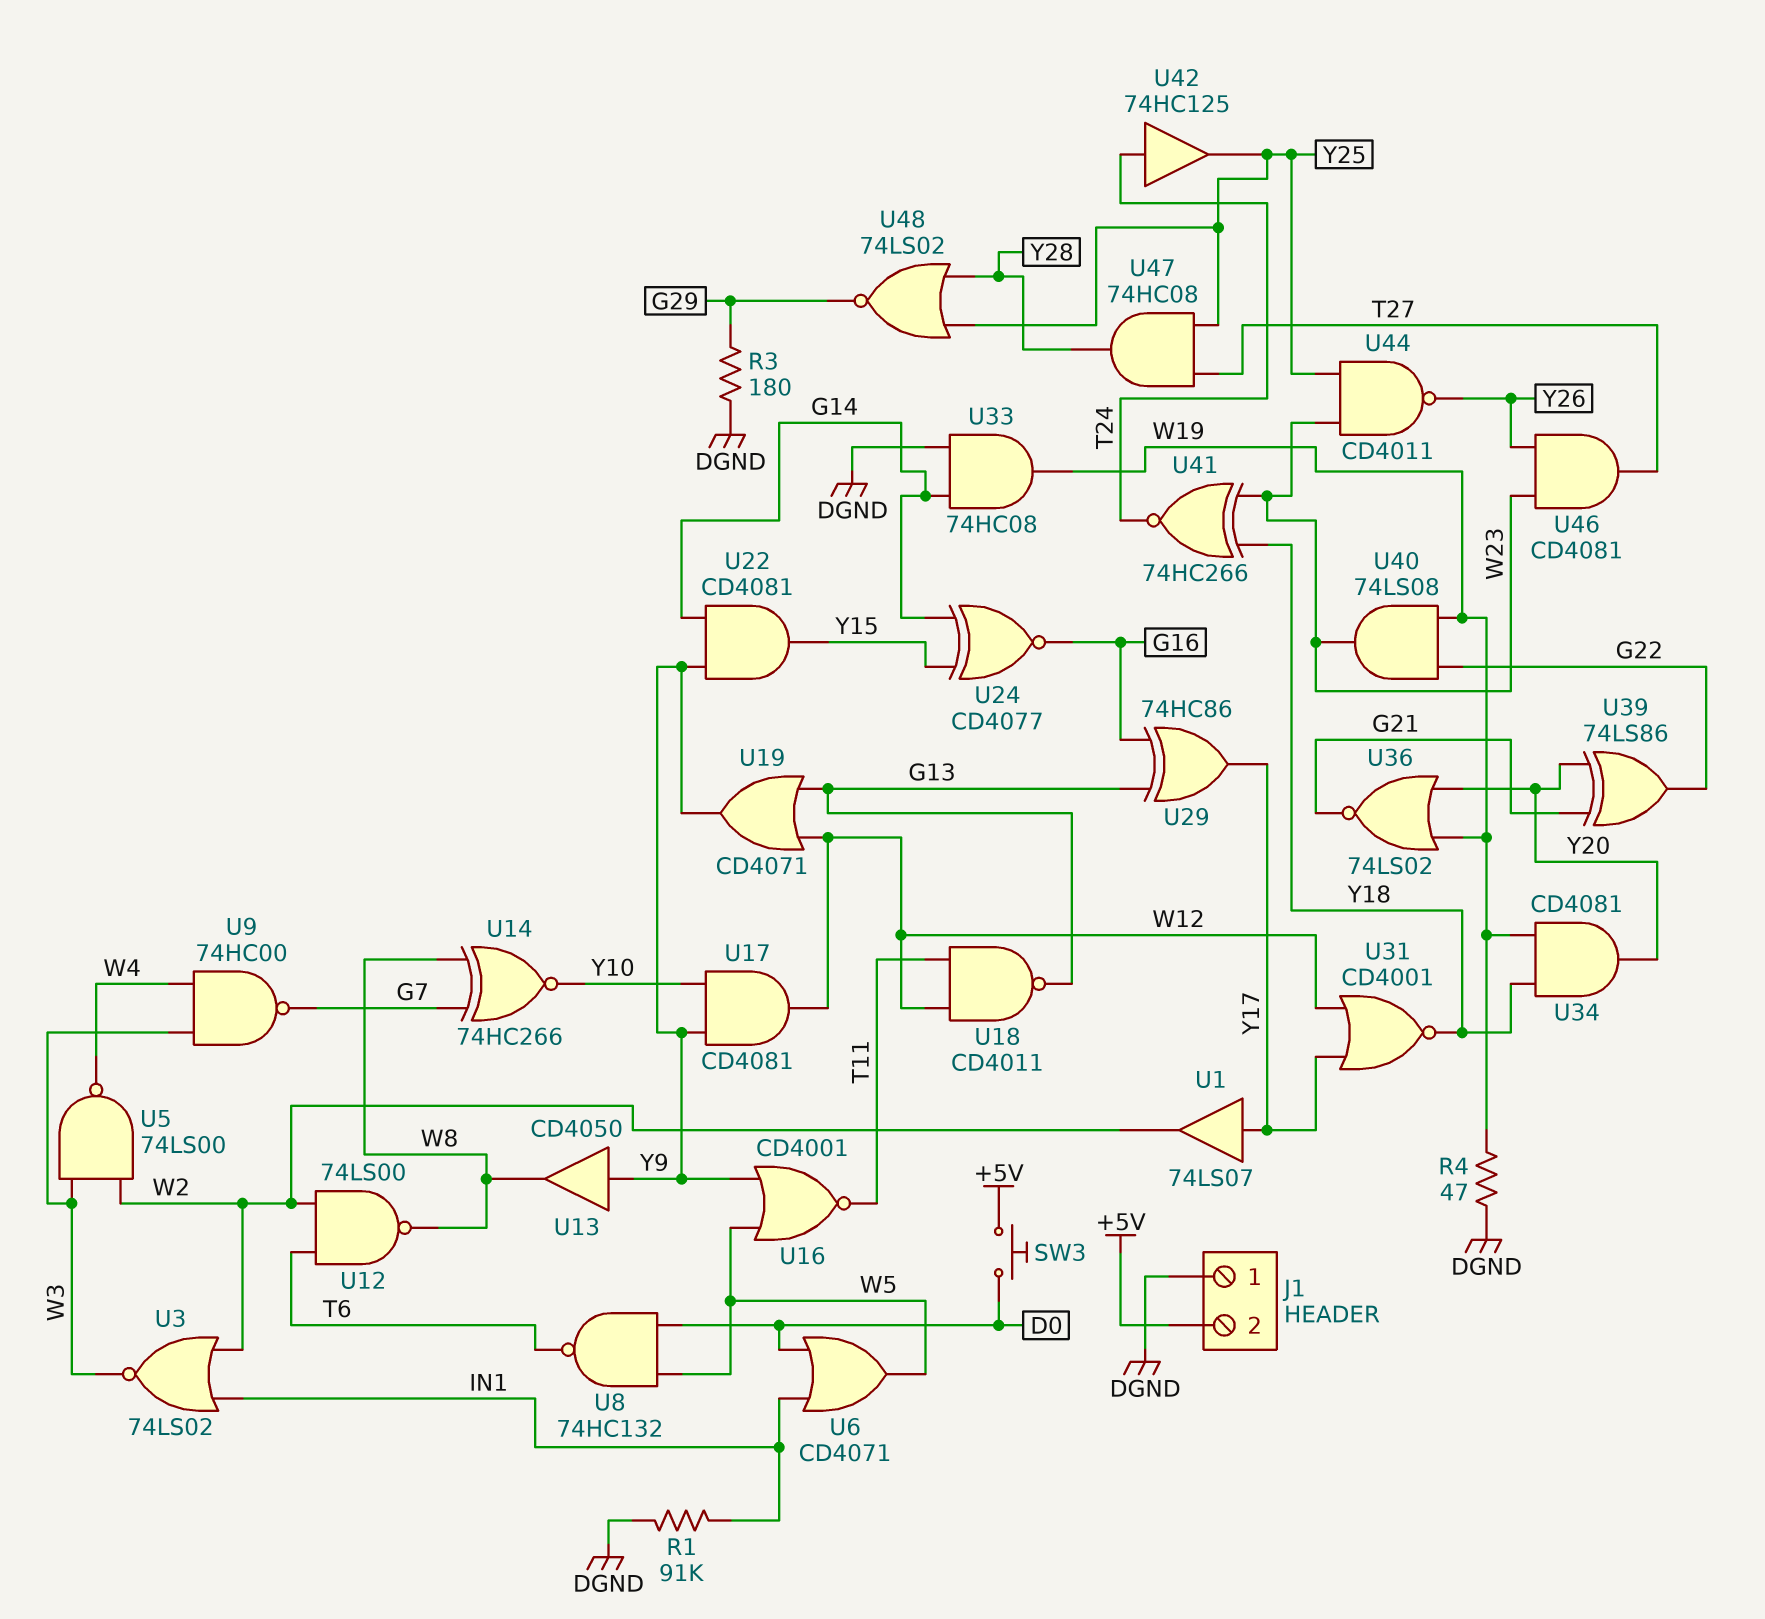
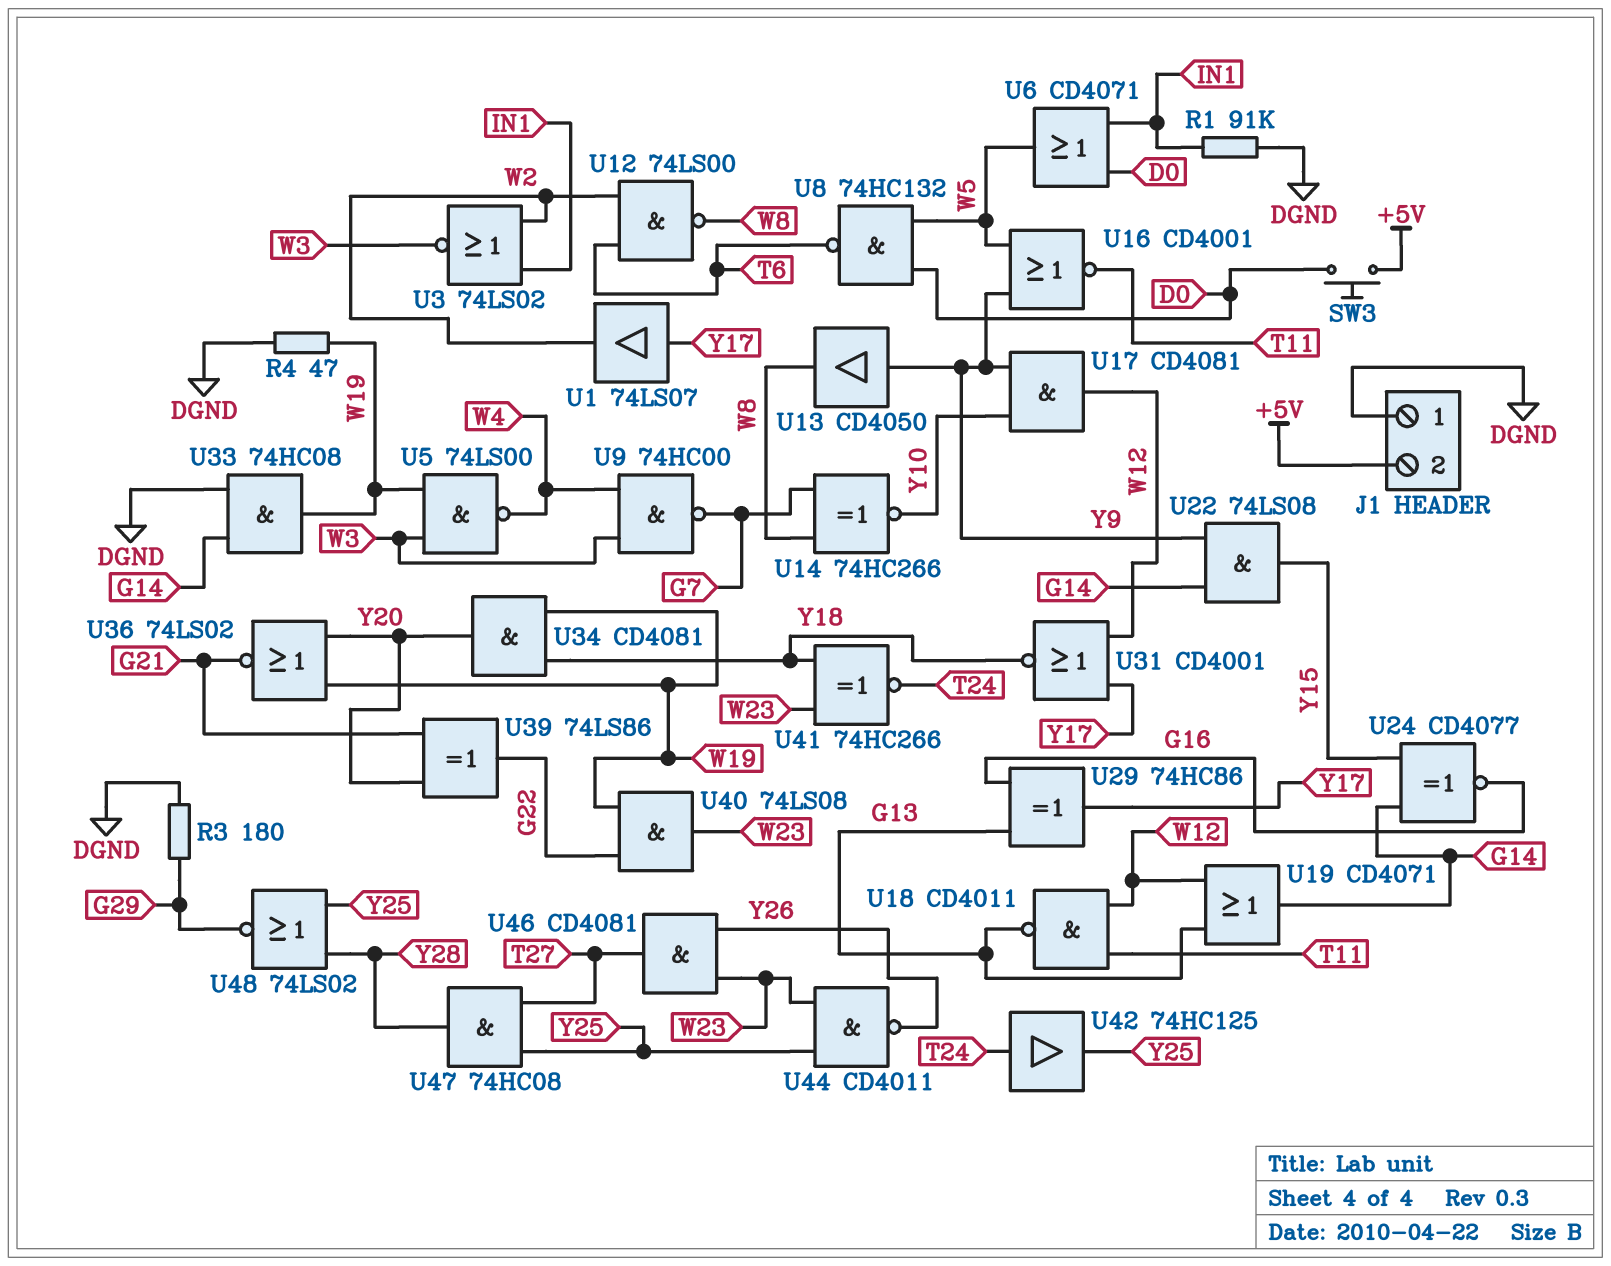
U5: NAND 74LS00 (in W2, in W3, out W4) -> NAND 74LS00 (in W3, in W19, out W4)
U19: OR CD4071 (in G13, in W12, out Y9) -> OR CD4071 (in G13, in W12, out G14)
U22: AND CD4081 (in G14, in Y9, out Y15) -> AND 74LS08 (in G14, in Y9, out Y15)

